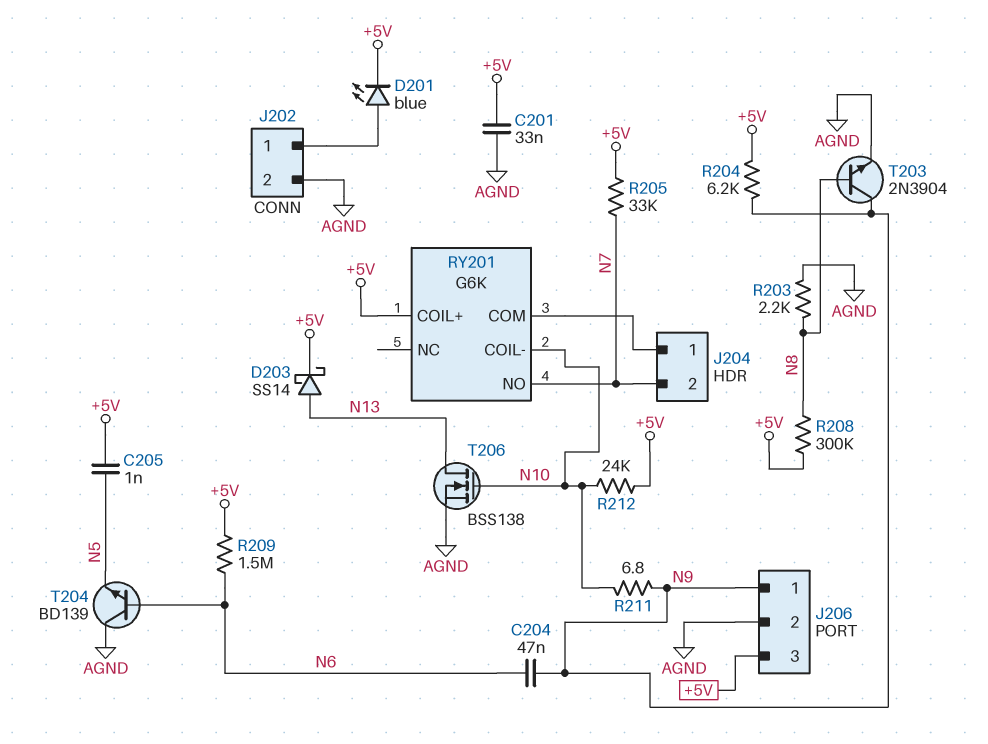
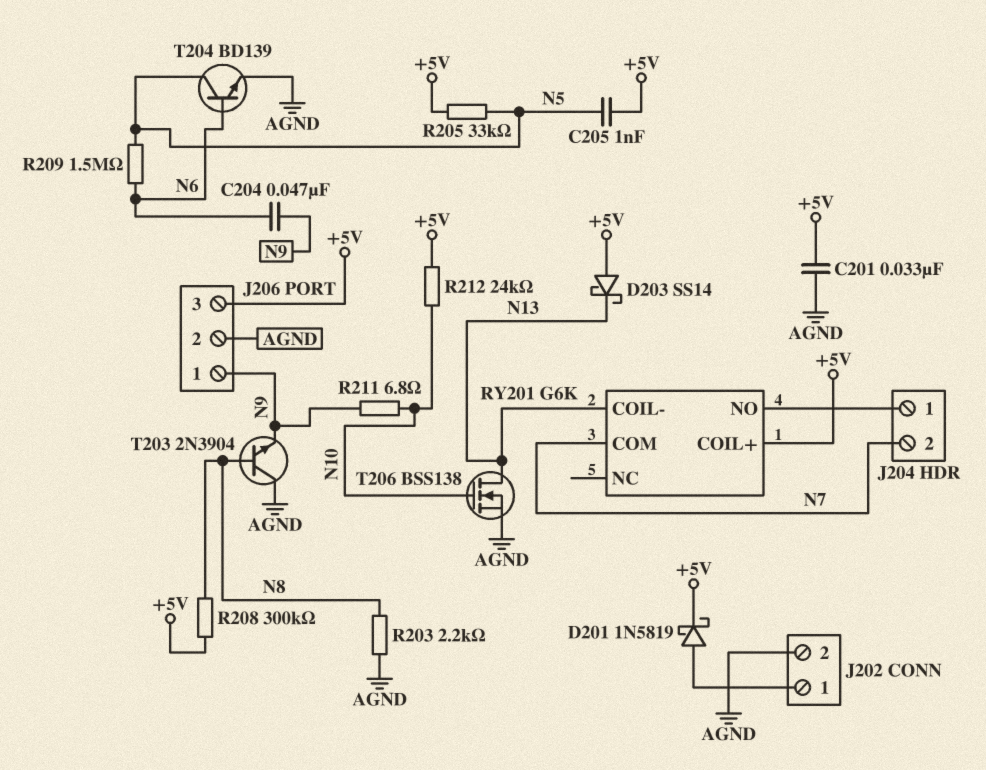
D201: LED blue (A J202/1, K +5V) -> schottky 1N5819 (A J202/1, K +5V)
D203: schottky SS14 (A N13, K +5V) -> schottky SS14 (A +5V, K N13)
R204: 6.2k (+5V, N9) -> none
R205: 33k (+5V, N7) -> 33k (+5V, N5)
R209: 1.5M (+5V, N6) -> 1.5M (N5, N6)
RY201 pin COIL-: N10 -> N13
RY201 pin COM: J204/1 -> N7
RY201 pin NO: N7 -> J204/1
T203: NPN 2N3904 (B N8, C N9, E AGND) -> NPN 2N3904 (B N8, C AGND, E N9)
T204: NPN BD139 (B N6, C AGND, E N5) -> NPN BD139 (B N6, C N5, E AGND)

